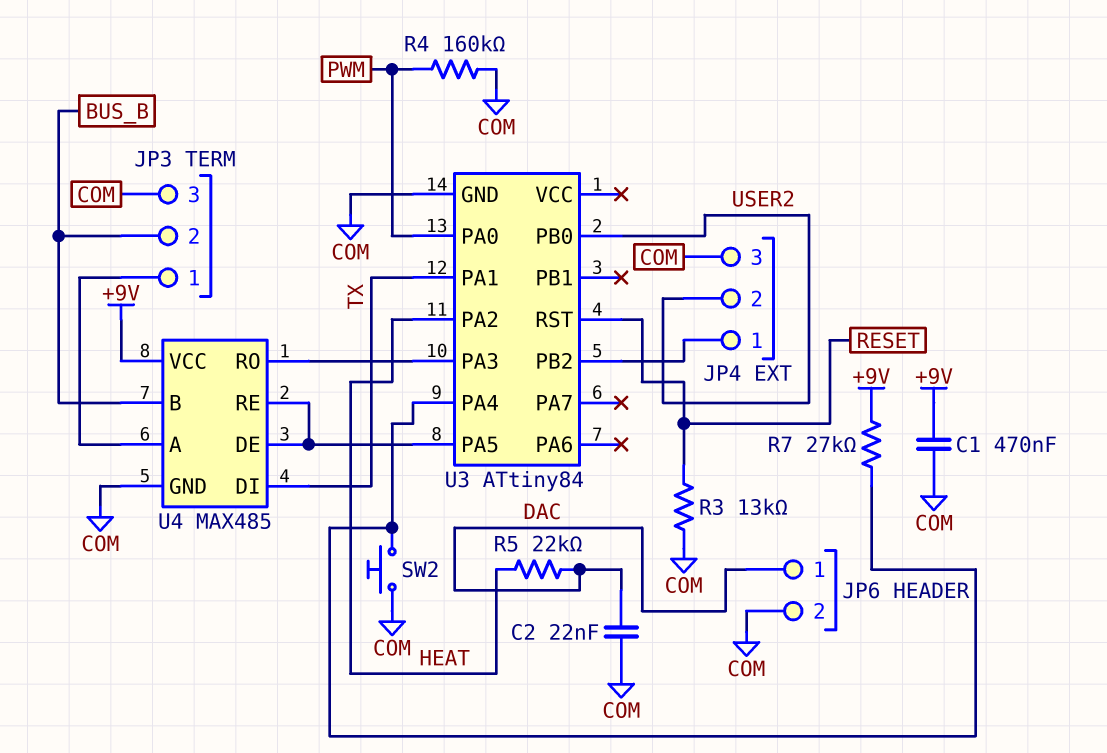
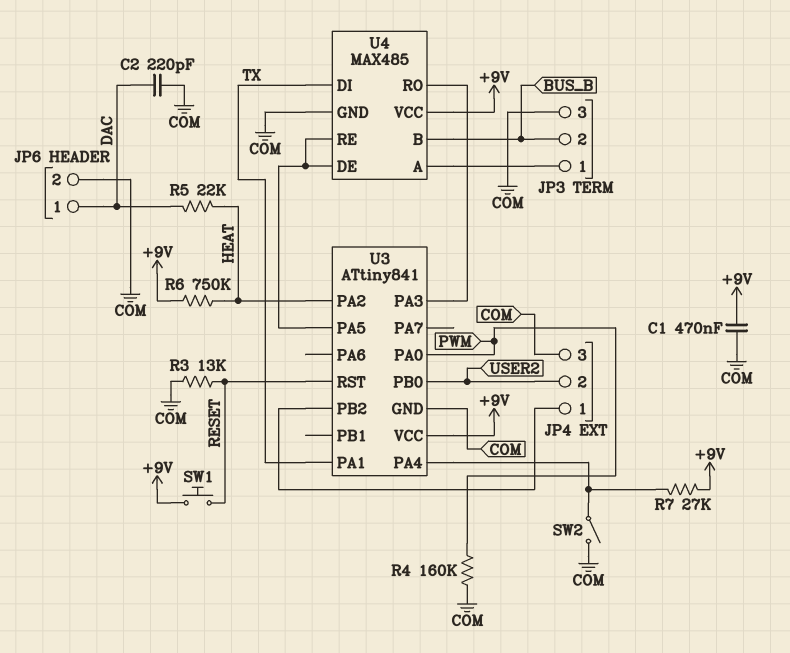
C2: 22nF (COM, DAC) -> 220pF (COM, DAC)
R6: none -> 750k (+9V, HEAT)
SW1: none -> button (+9V, RESET)
SW2: button (COM, U3/PA4) -> switch (COM, U3/PA4)
U3: ATtiny84 -> ATtiny841
U3 pin VCC: none -> +9V

